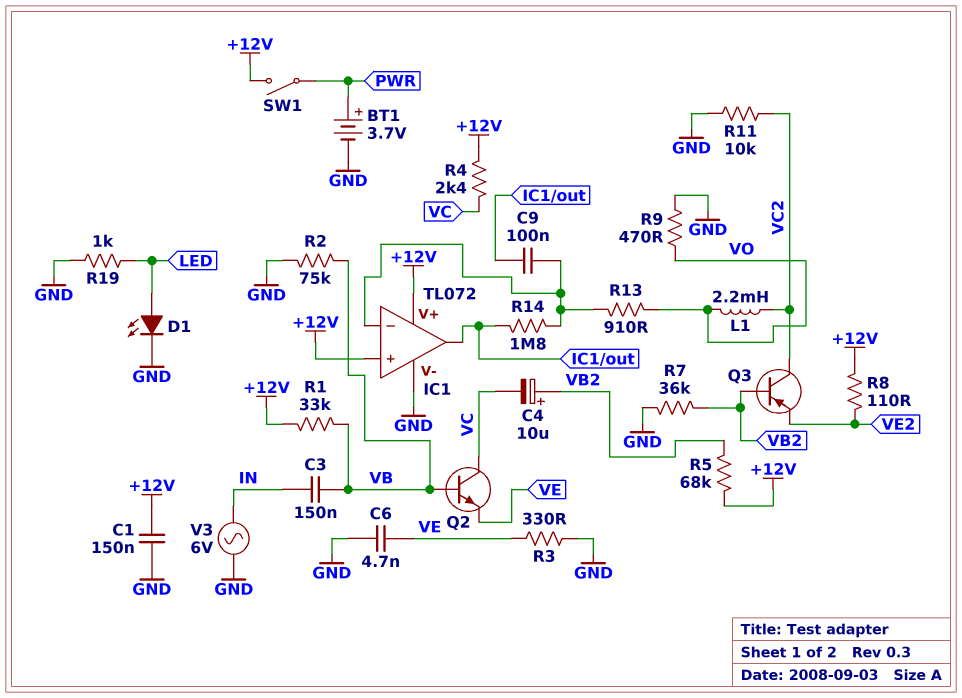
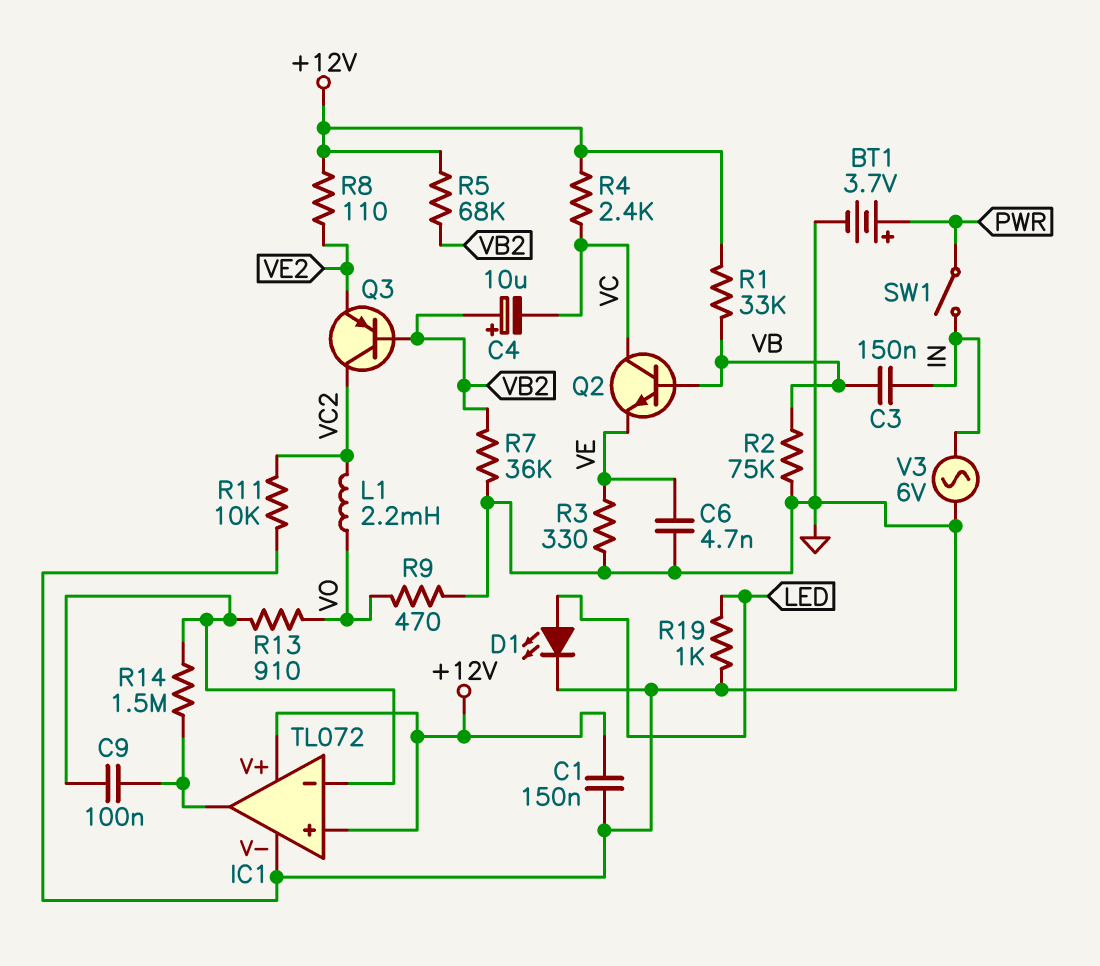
R14: 1.8M (IC1/in-, IC1/out) -> 1.5M (IC1/in-, IC1/out)
SW1: switch (+12V, PWR) -> switch (IN, PWR)

